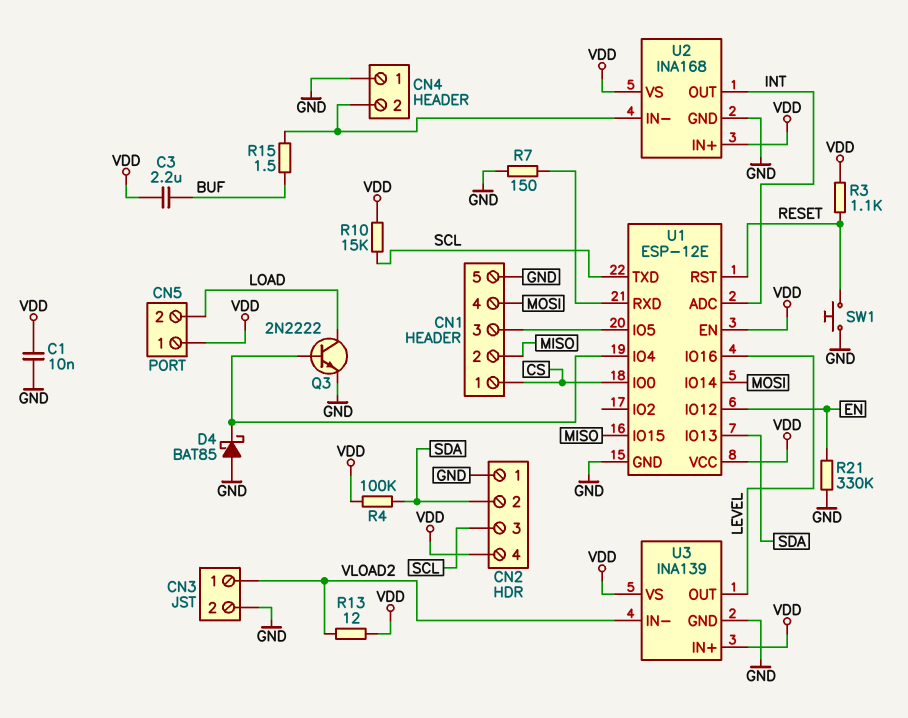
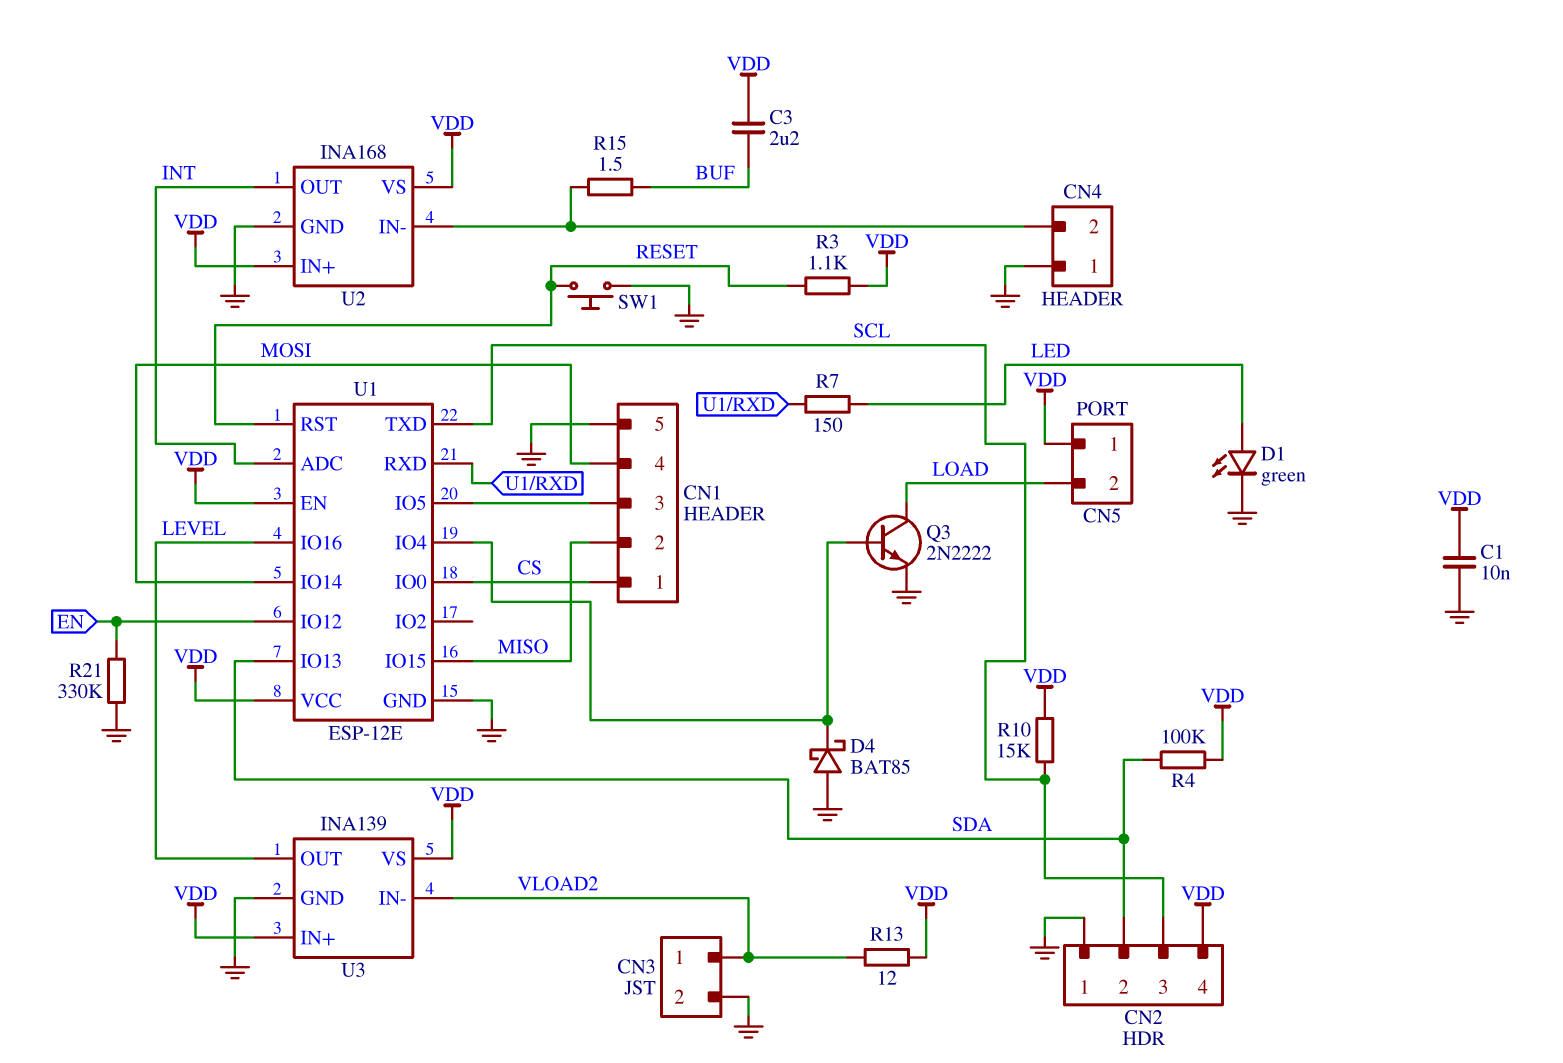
D1: none -> LED green (A LED, K GND)
R7: 150 (GND, U1/RXD) -> 150 (LED, U1/RXD)

